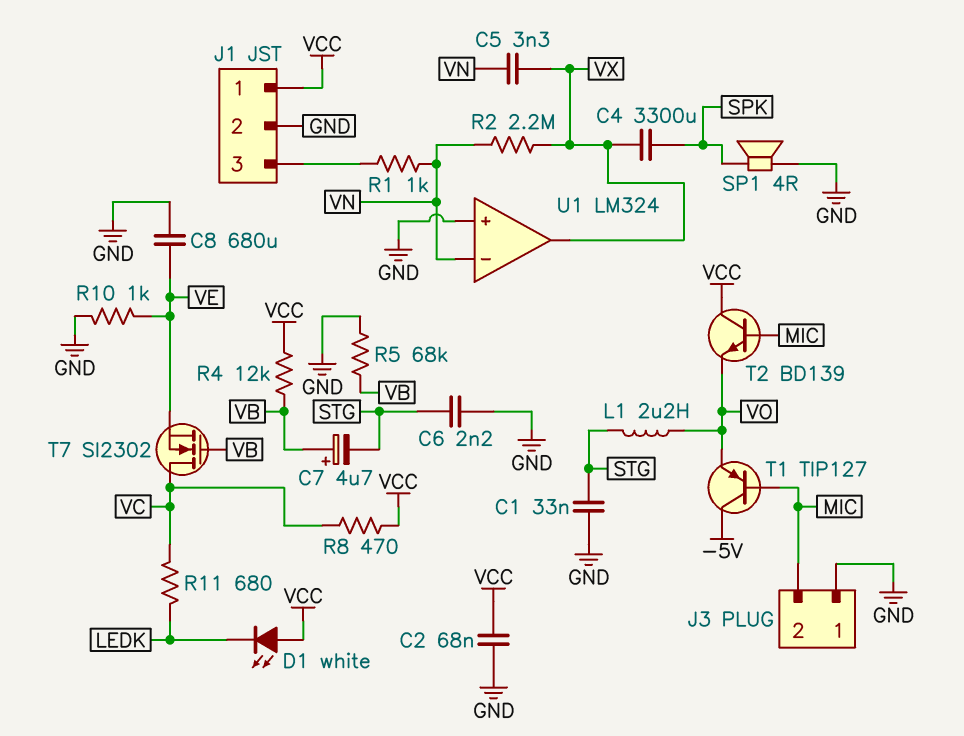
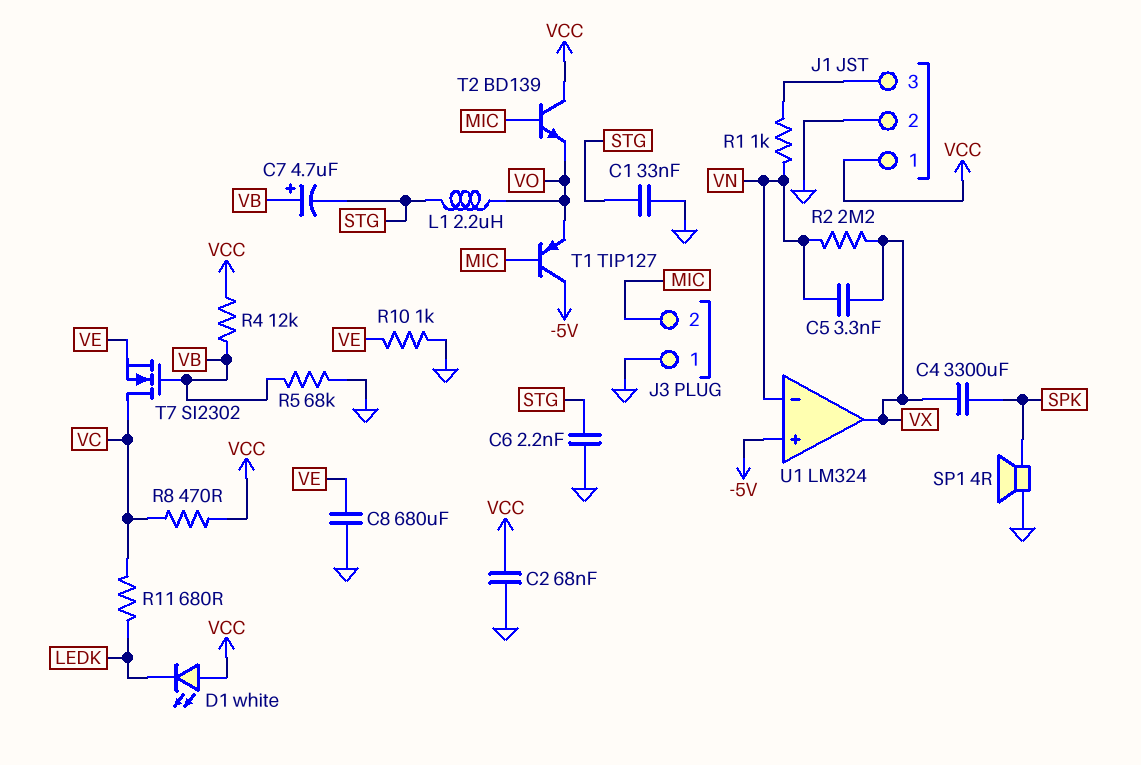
U1 pin in+: GND -> -5V

